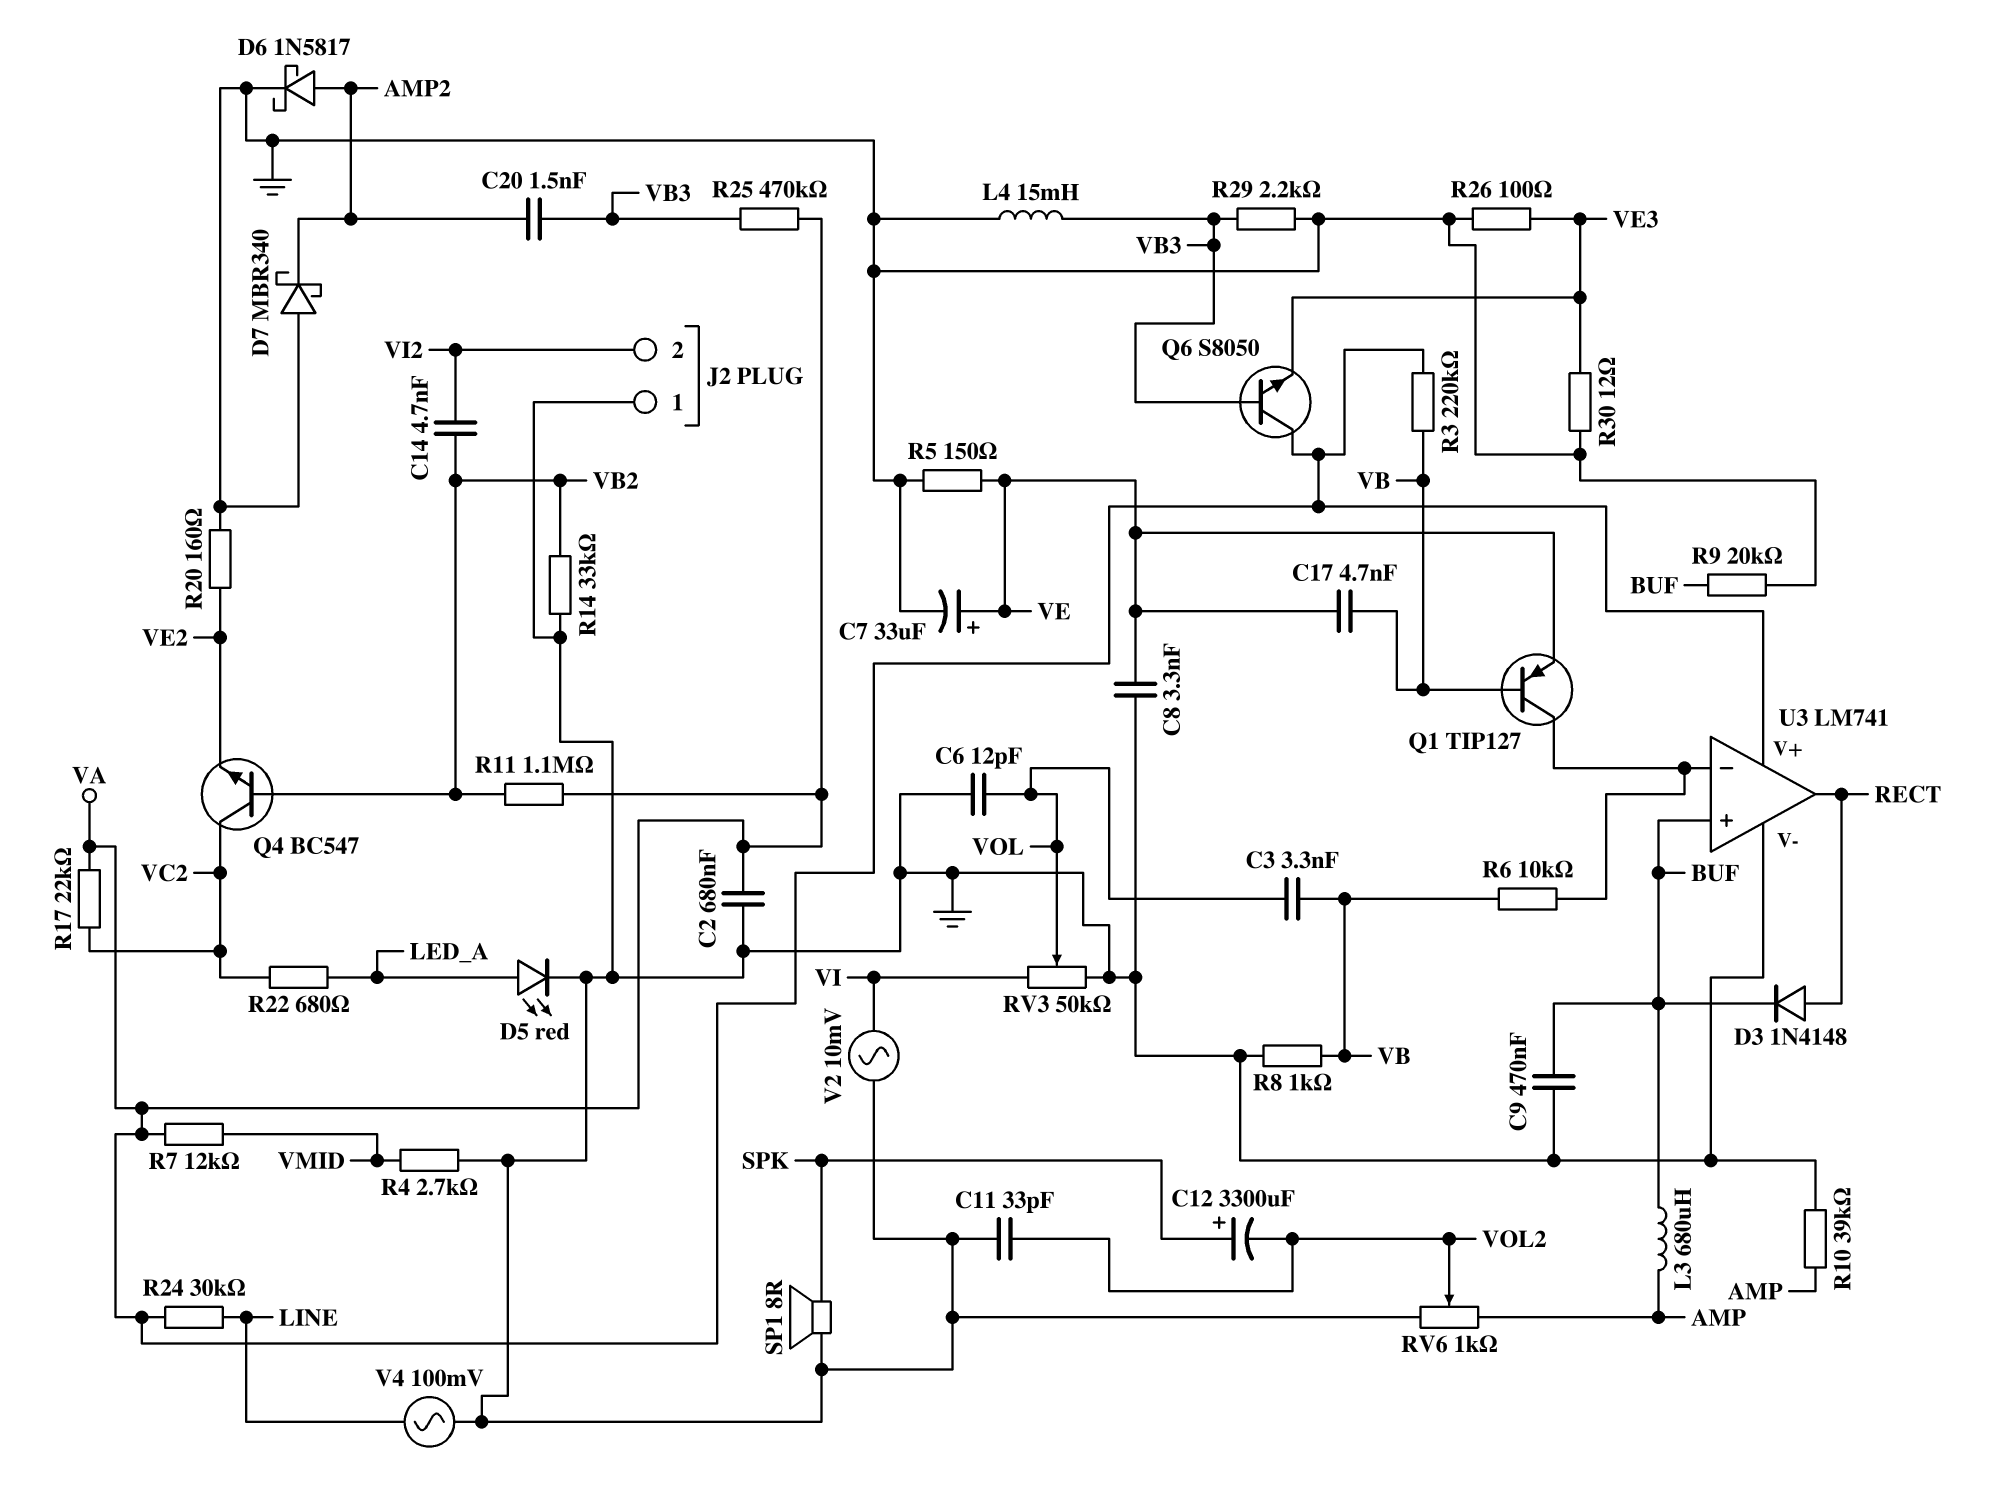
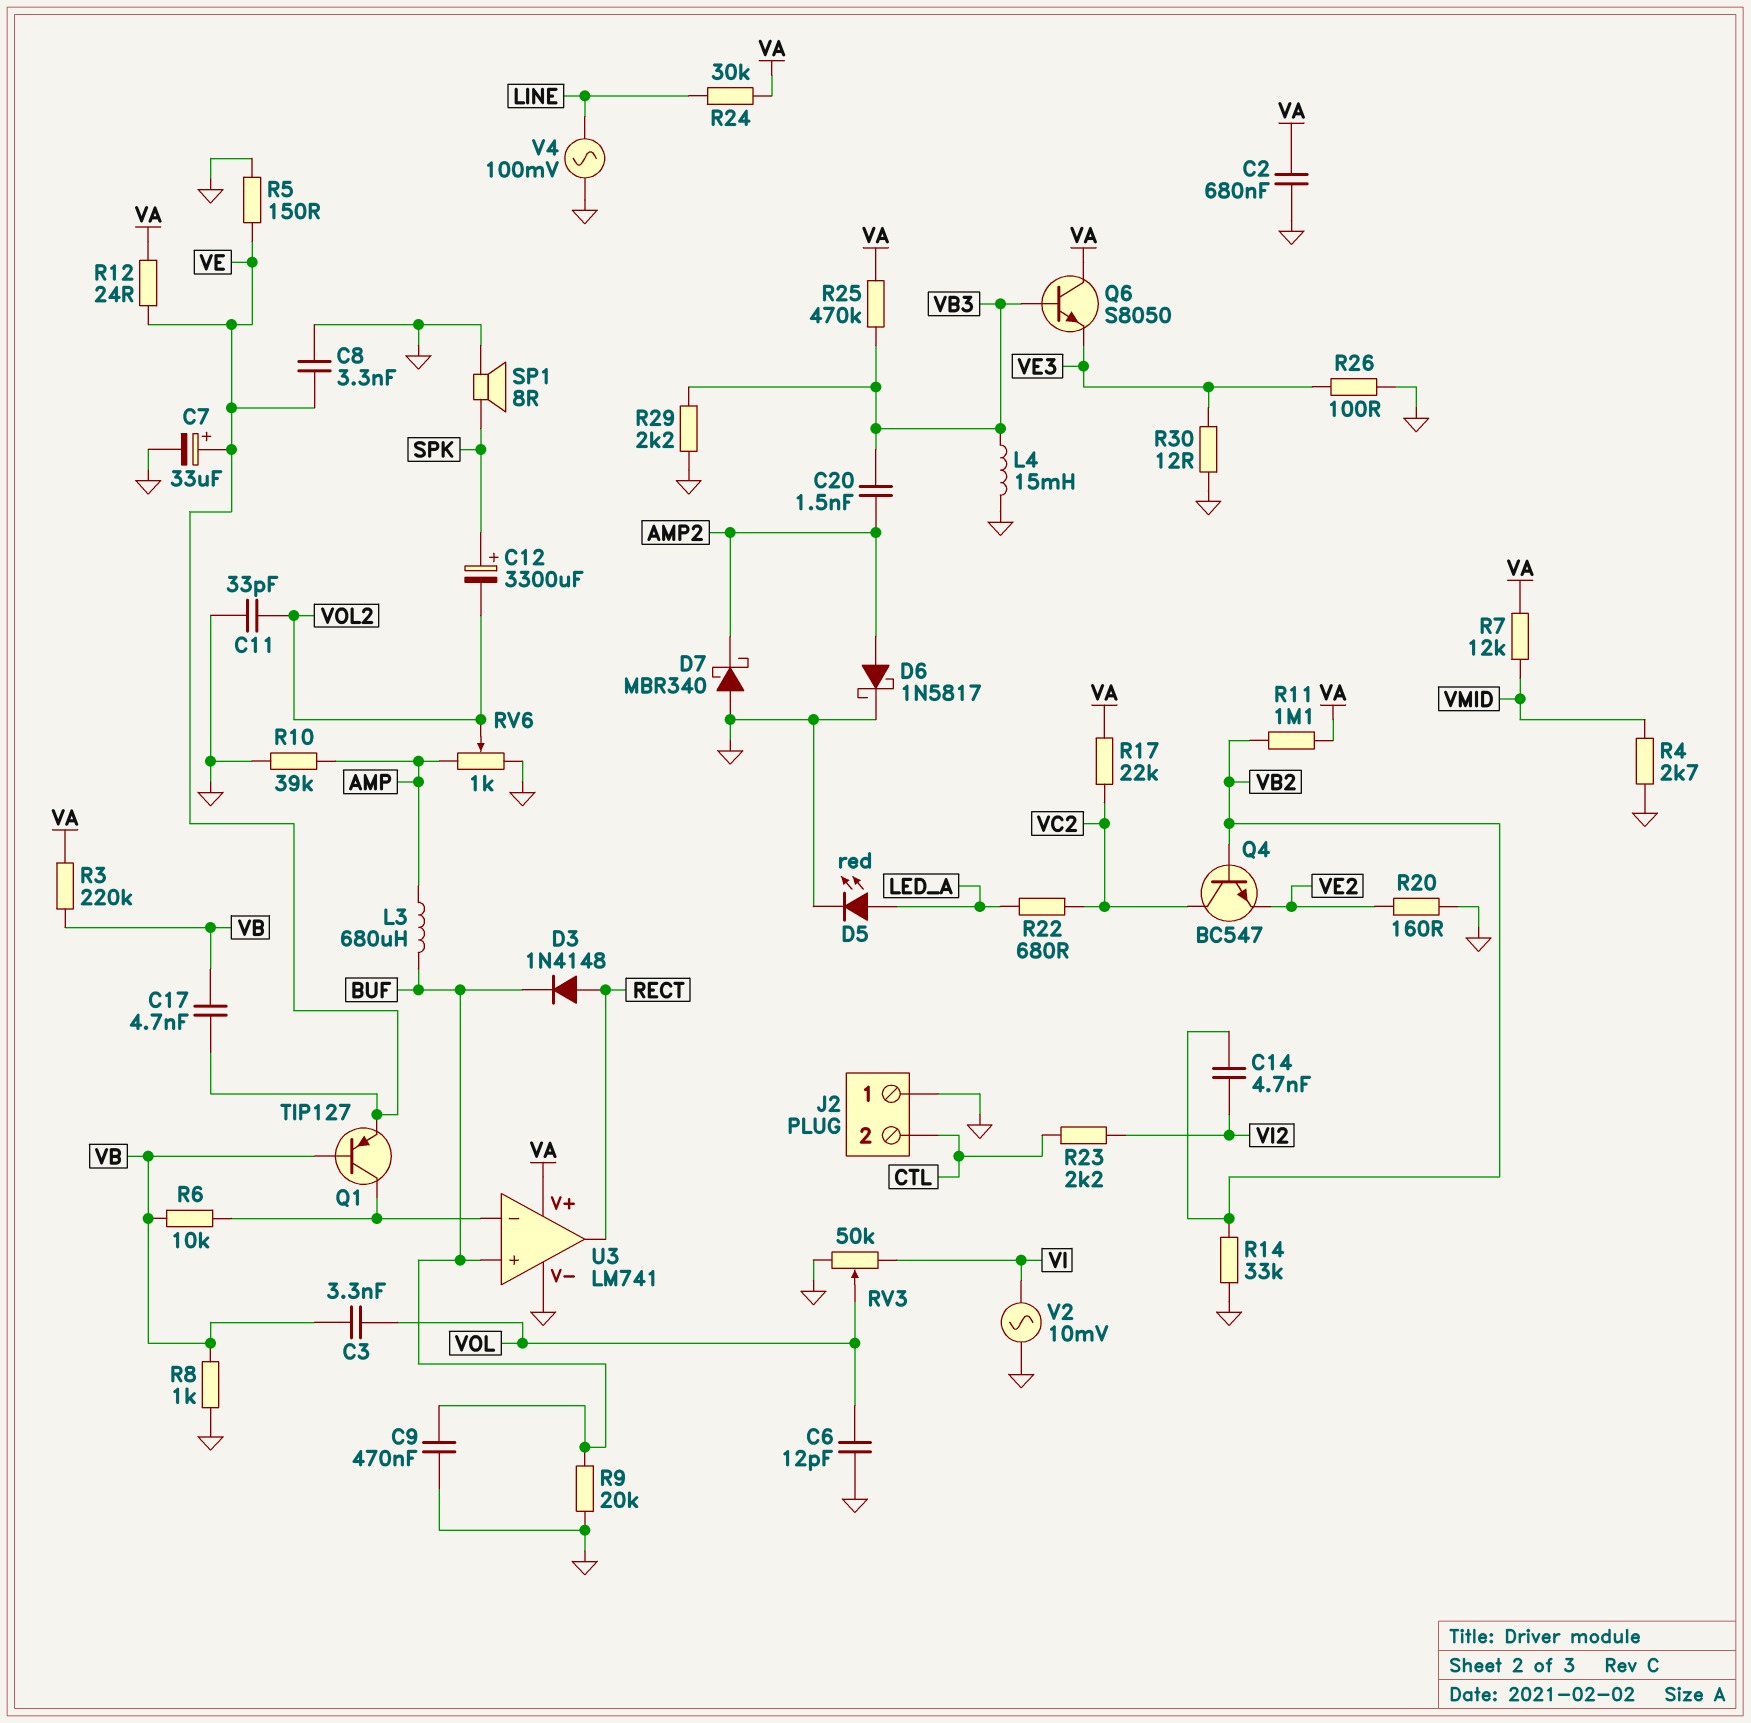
J2 pin 2: VI2 -> CTL
R12: none -> 24 (VA, VE)
R23: none -> 2.2k (CTL, VI2)

